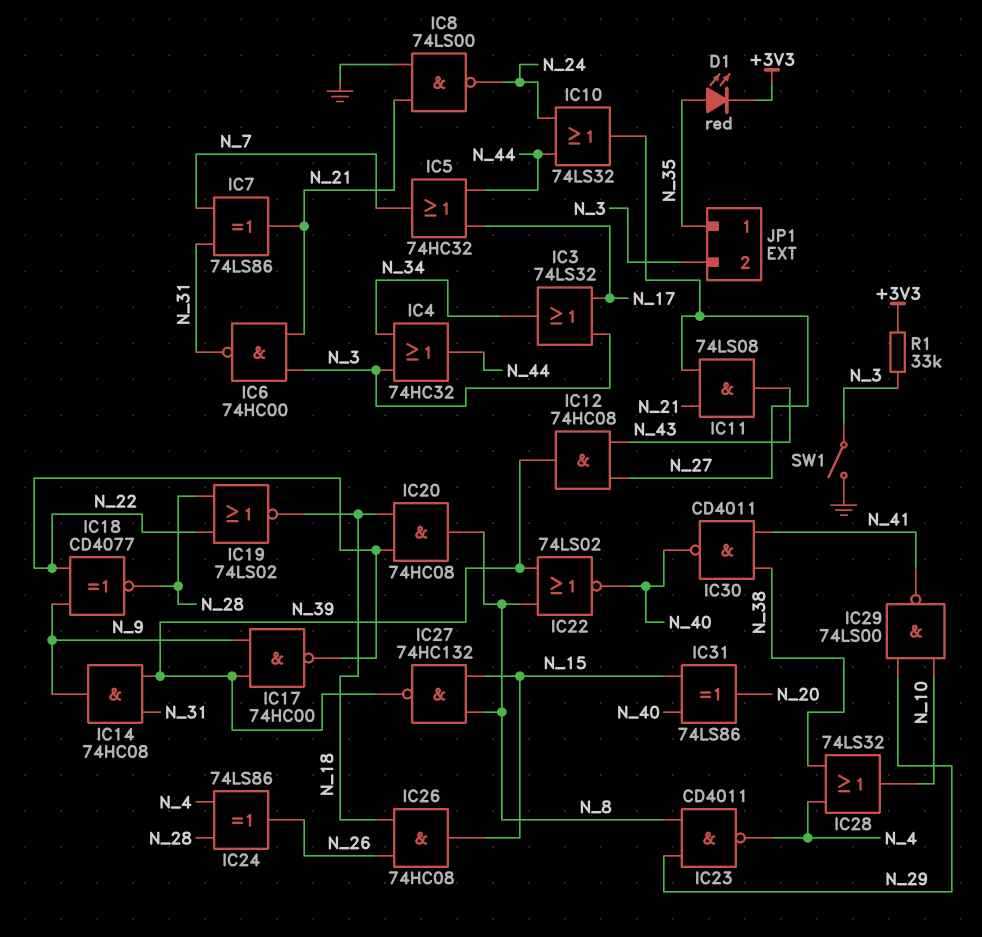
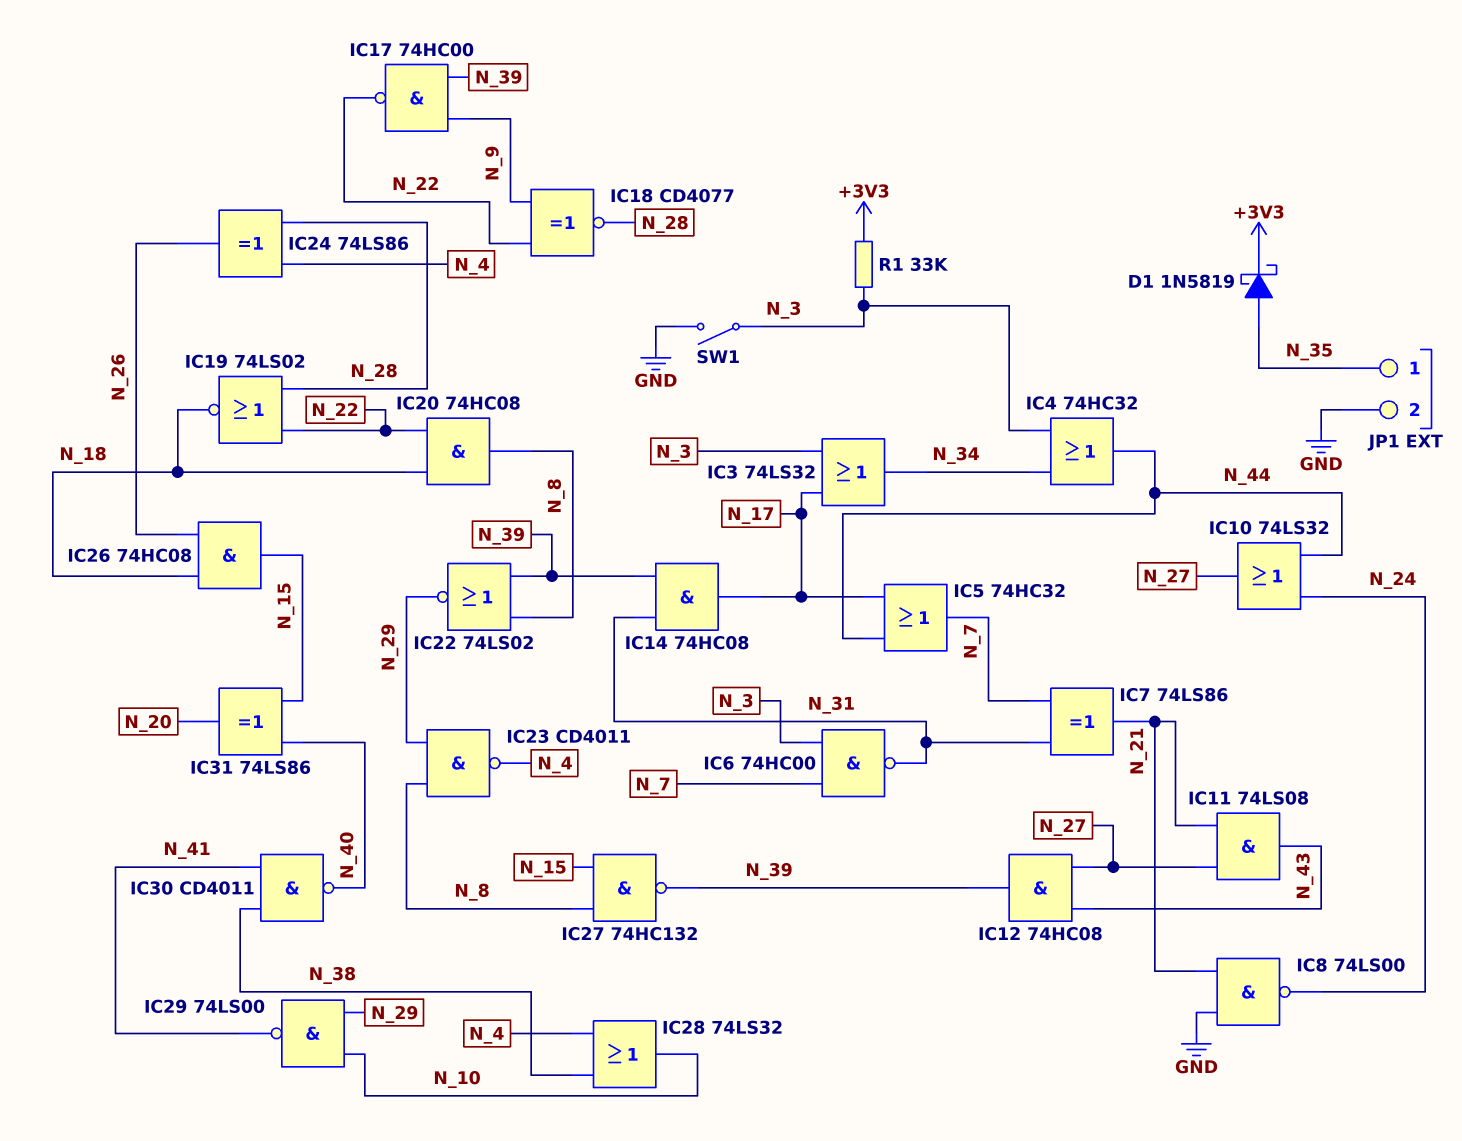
D1: LED red (A N_35, K +3V3) -> schottky 1N5819 (A N_35, K +3V3)
IC6: NAND 74HC00 (in N_3, in N_21, out N_31) -> NAND 74HC00 (in N_3, in N_7, out N_31)
IC14: AND 74HC08 (in N_31, in N_39, out N_9) -> AND 74HC08 (in N_31, in N_39, out N_17)
IC22: NOR 74LS02 (in N_8, in N_39, out N_40) -> NOR 74LS02 (in N_8, in N_39, out N_29)
JP1 pin 2: N_3 -> GND

